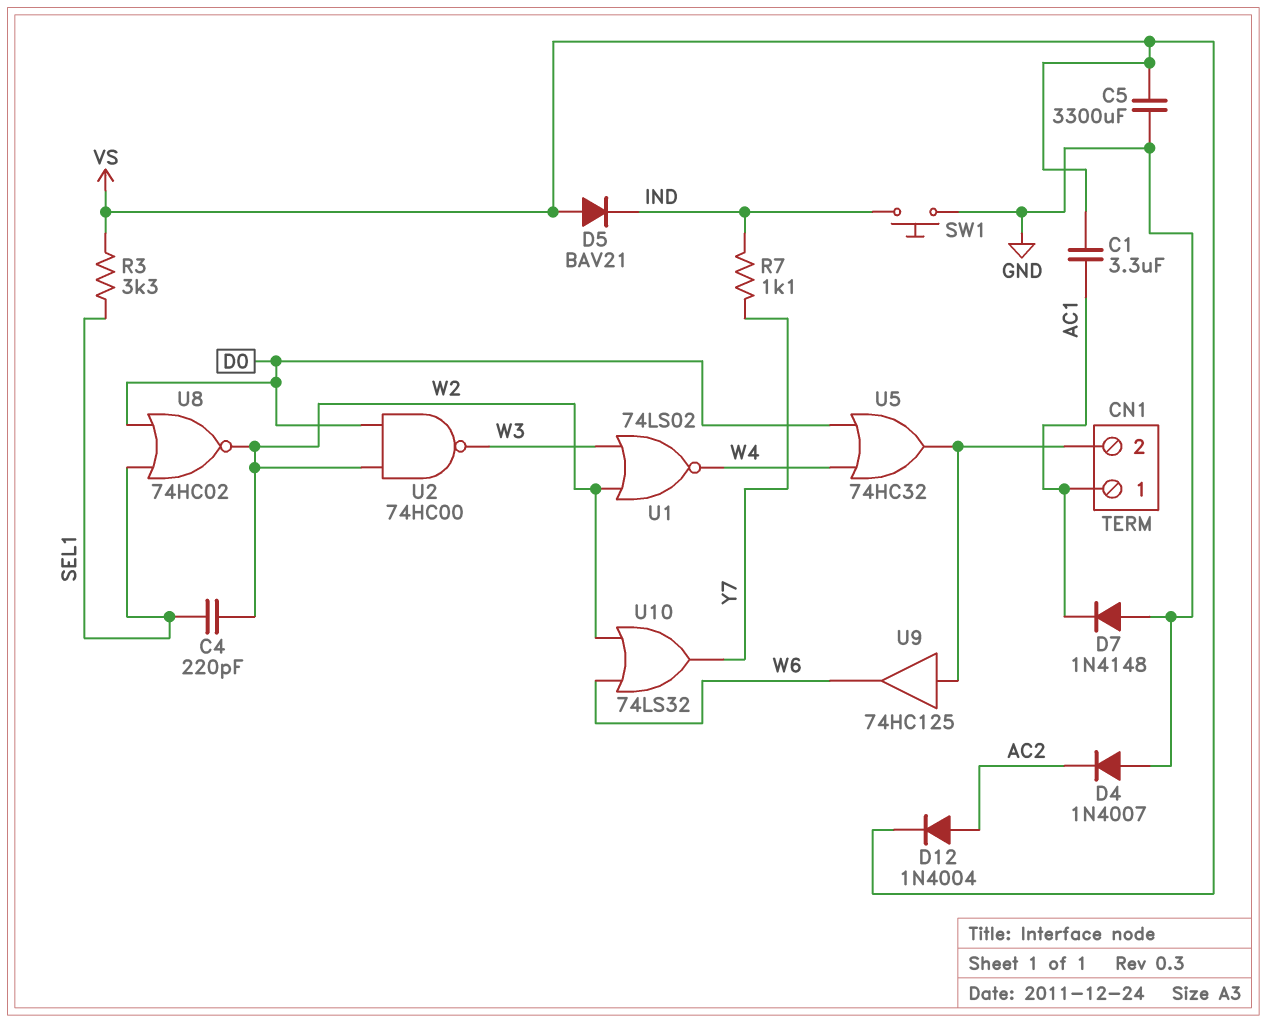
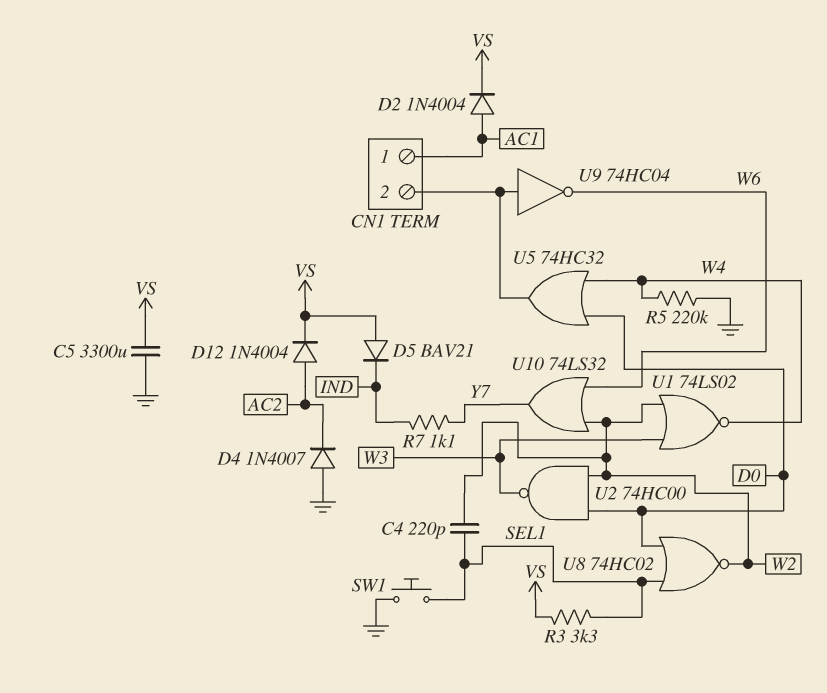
C1: 3.3uF (AC1, VS) -> none
D2: none -> diode 1N4004 (A AC1, K VS)
D7: diode 1N4148 (A GND, K AC1) -> none
R5: none -> 220k (GND, W4)
SW1: button (GND, IND) -> button (GND, SEL1)
U9: buffer 74HC125 (in CN1/2, out W6) -> NOT 74HC04 (in CN1/2, out W6)

